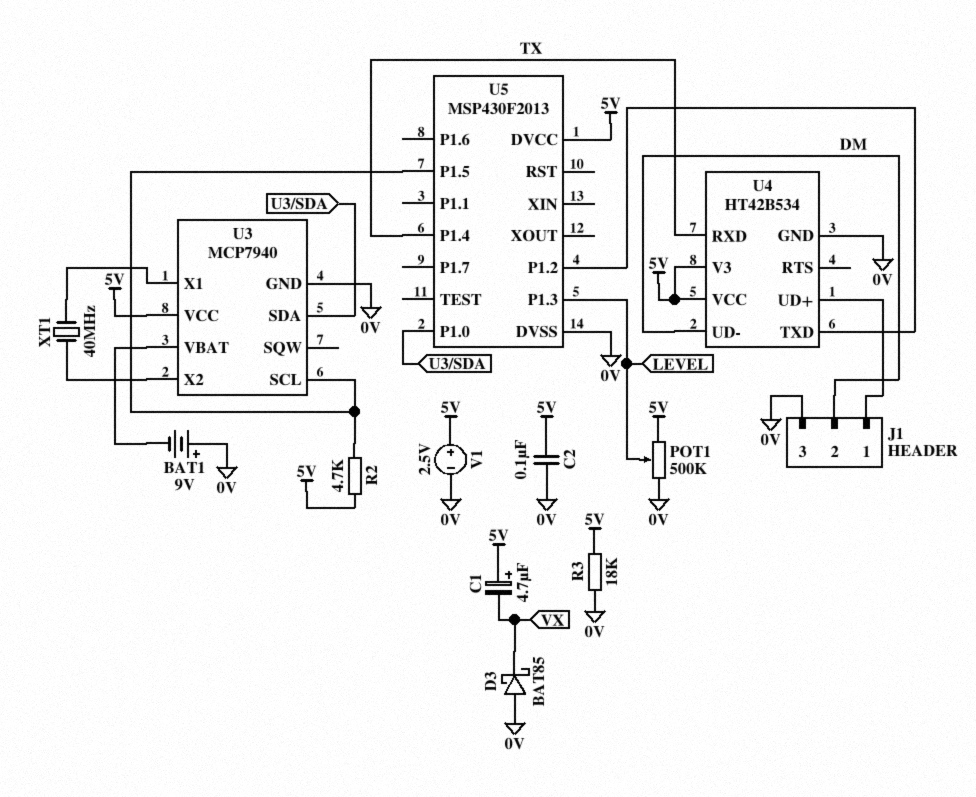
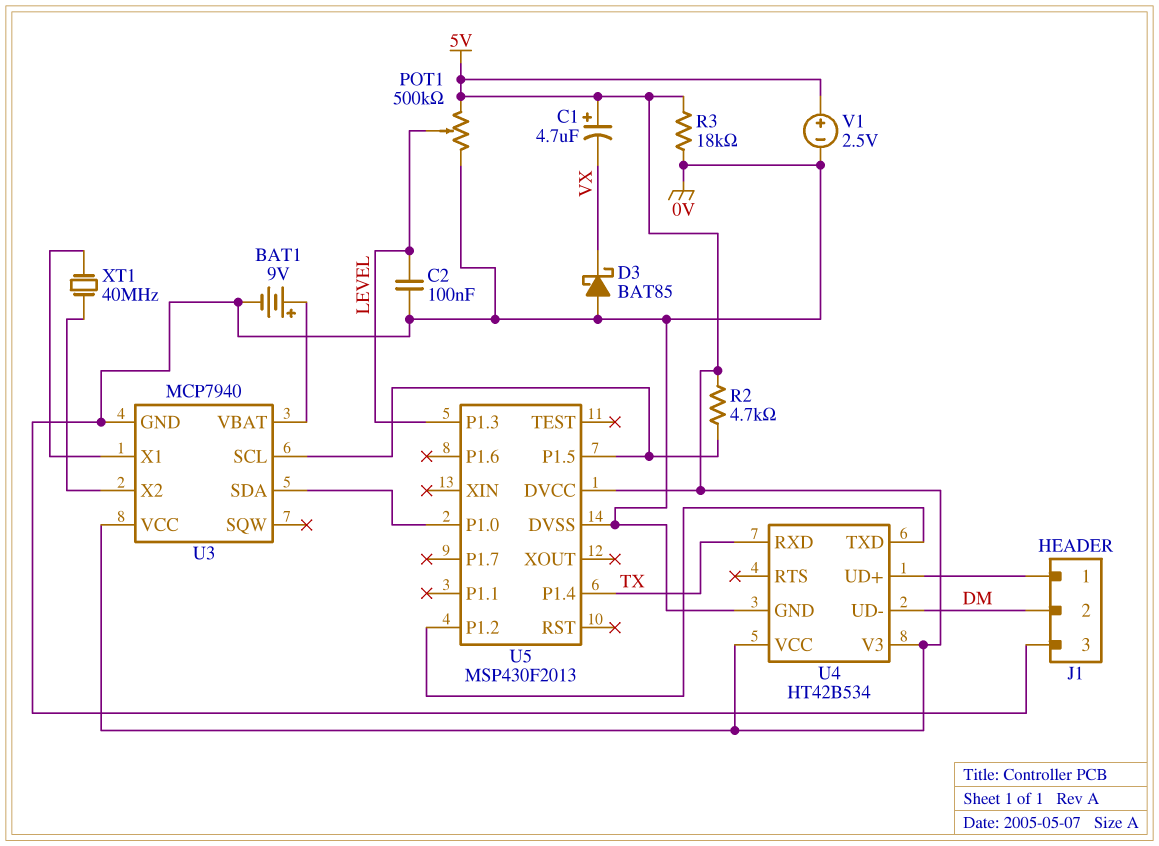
BAT1: 9V (plus 0V, minus U3/VBAT) -> 9V (plus U3/VBAT, minus 0V)
C2: 100nF (0V, 5V) -> 100nF (0V, LEVEL)

